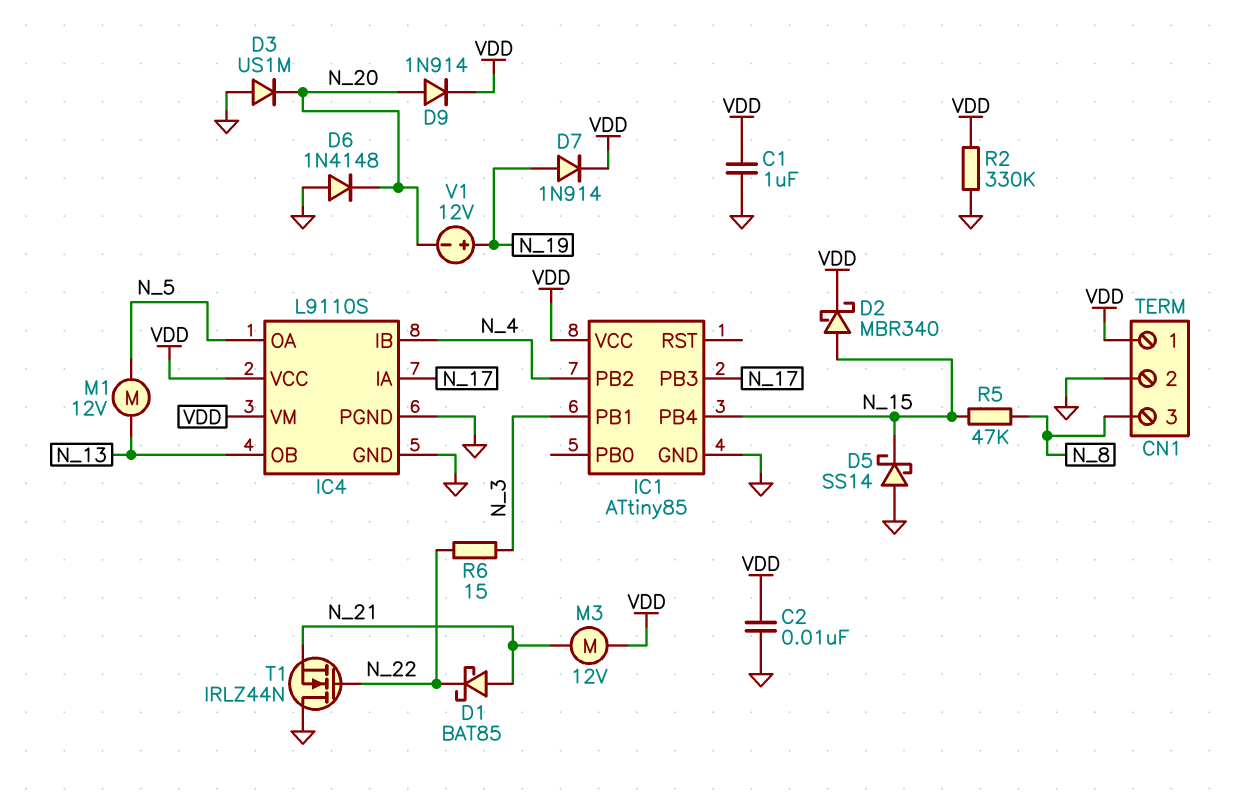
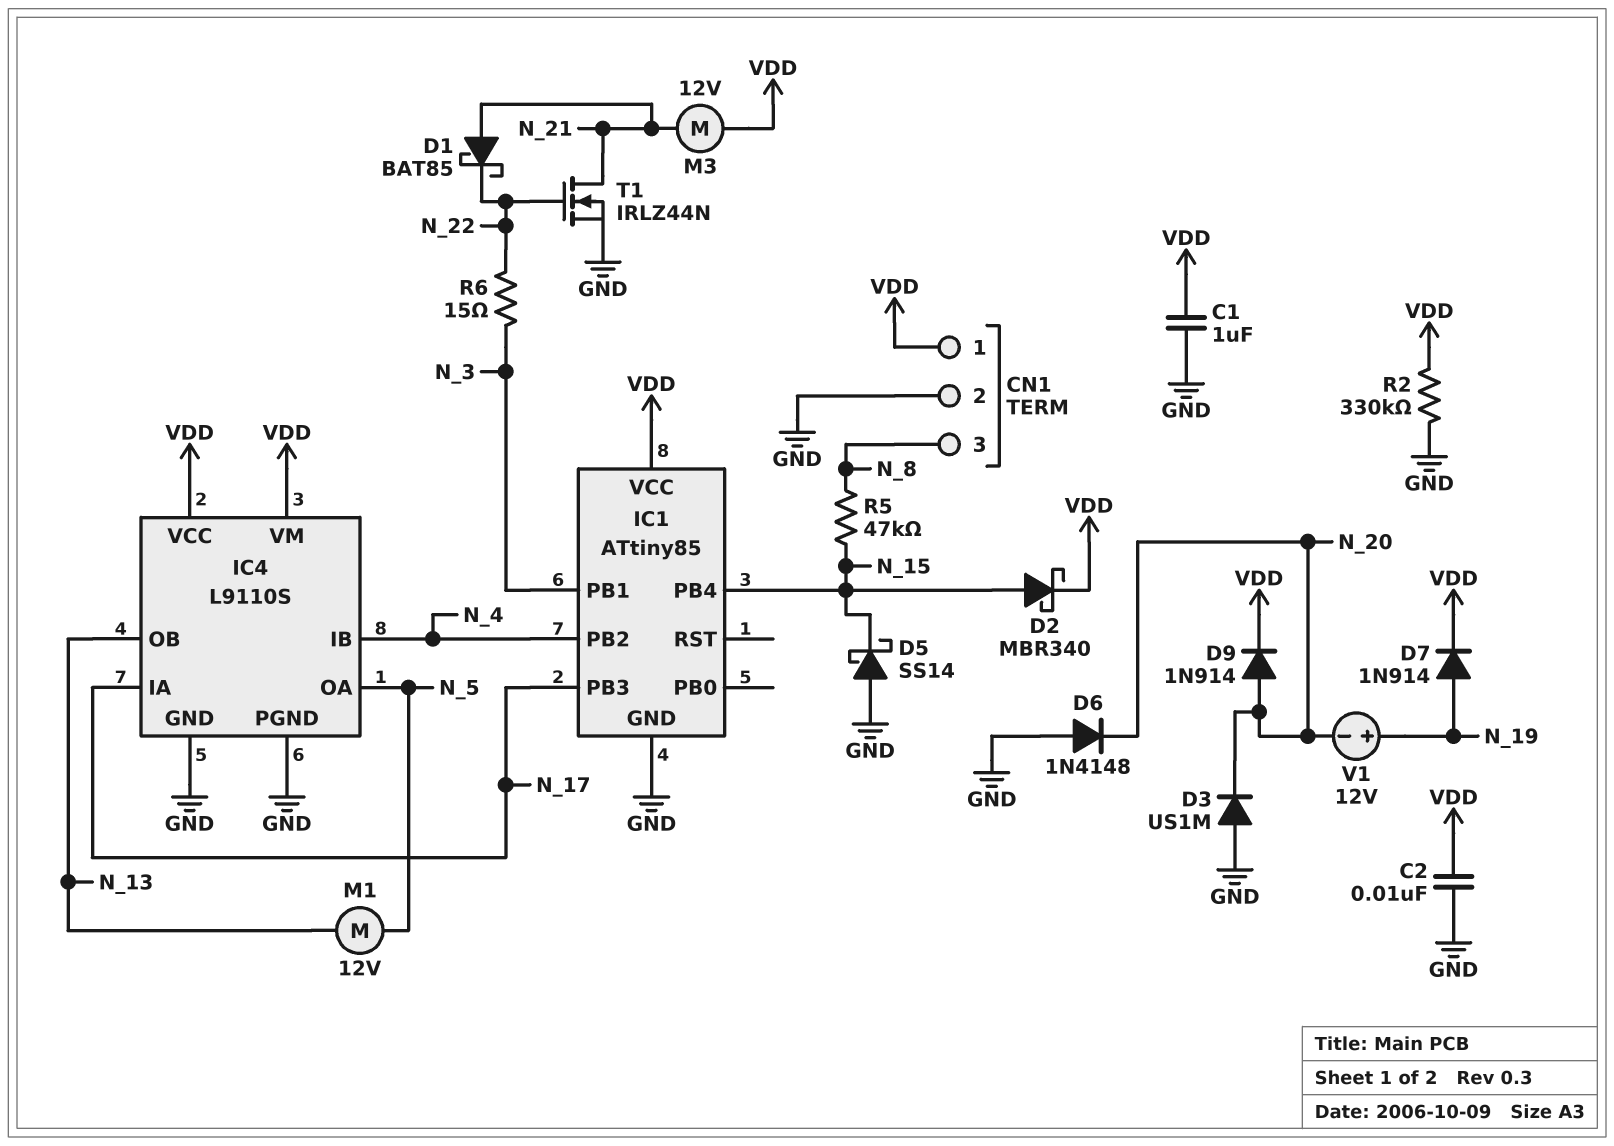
T1: NMOS IRLZ44N (G N_22, D GND, S N_21) -> NMOS IRLZ44N (G N_22, D N_21, S GND)

